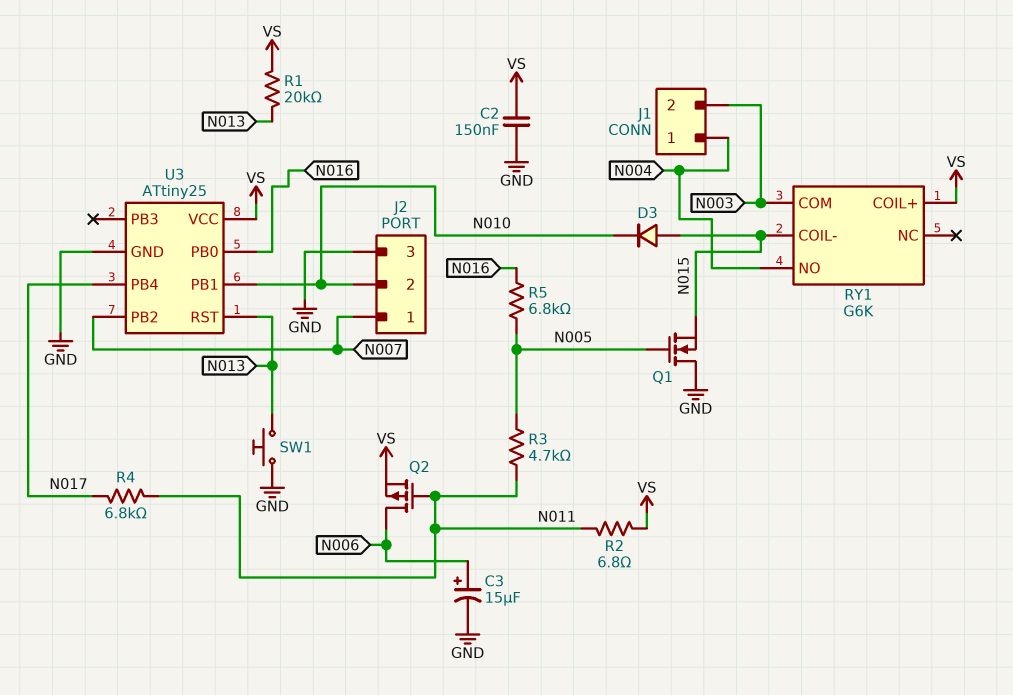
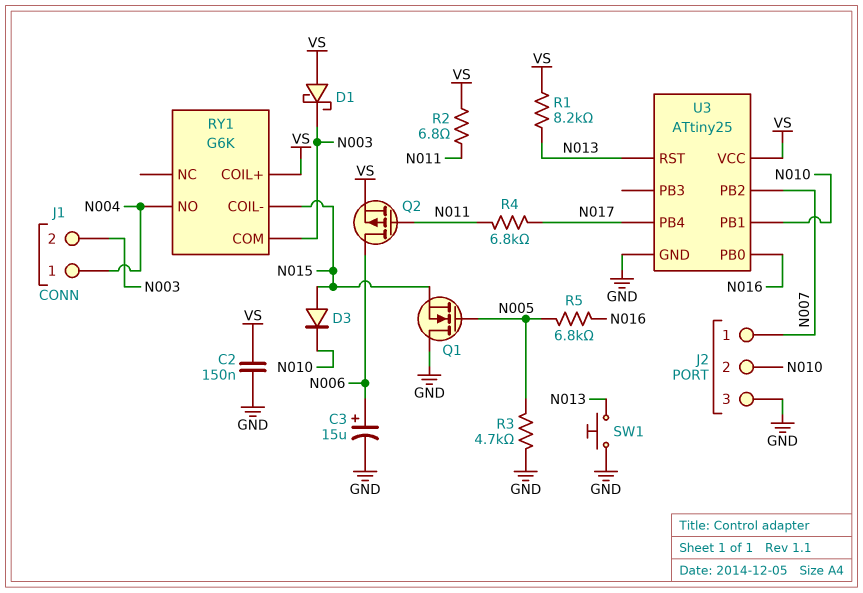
D1: none -> schottky (A VS, K N003)
R1: 20k (N013, VS) -> 8.2k (N013, VS)
R3: 4.7k (N005, N011) -> 4.7k (GND, N005)

